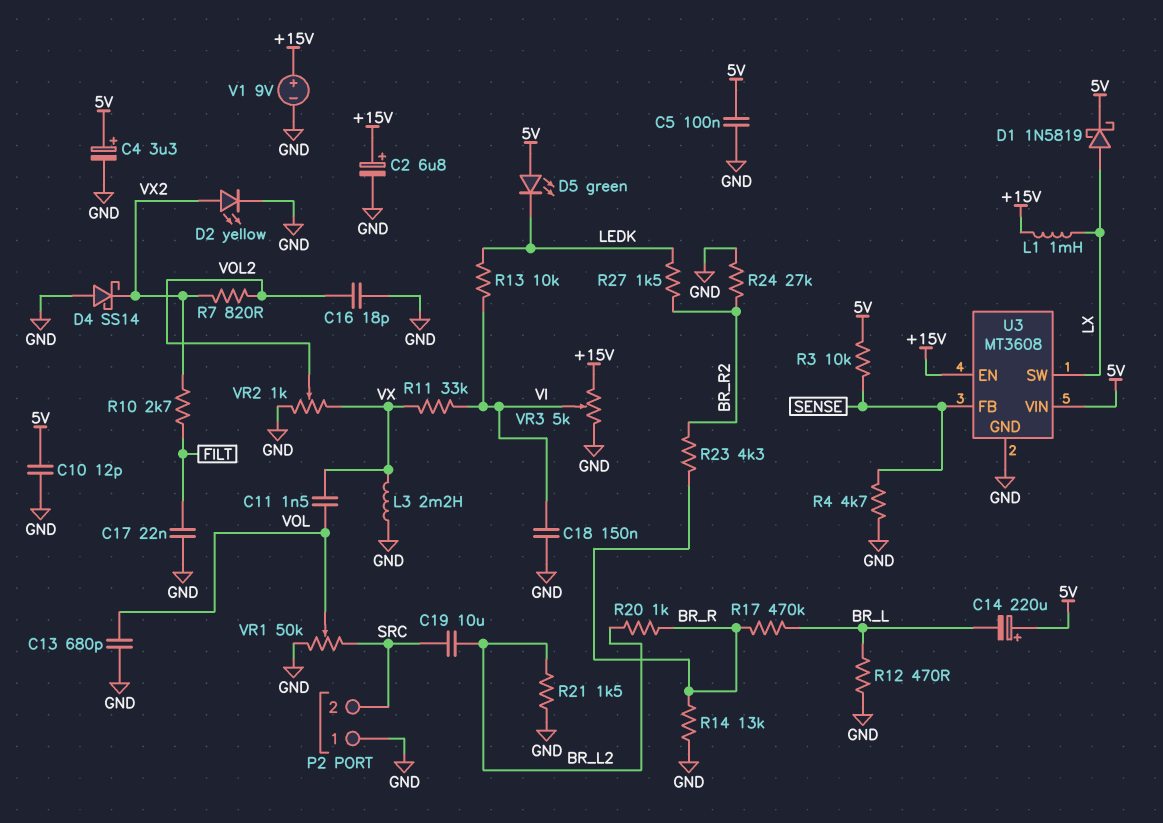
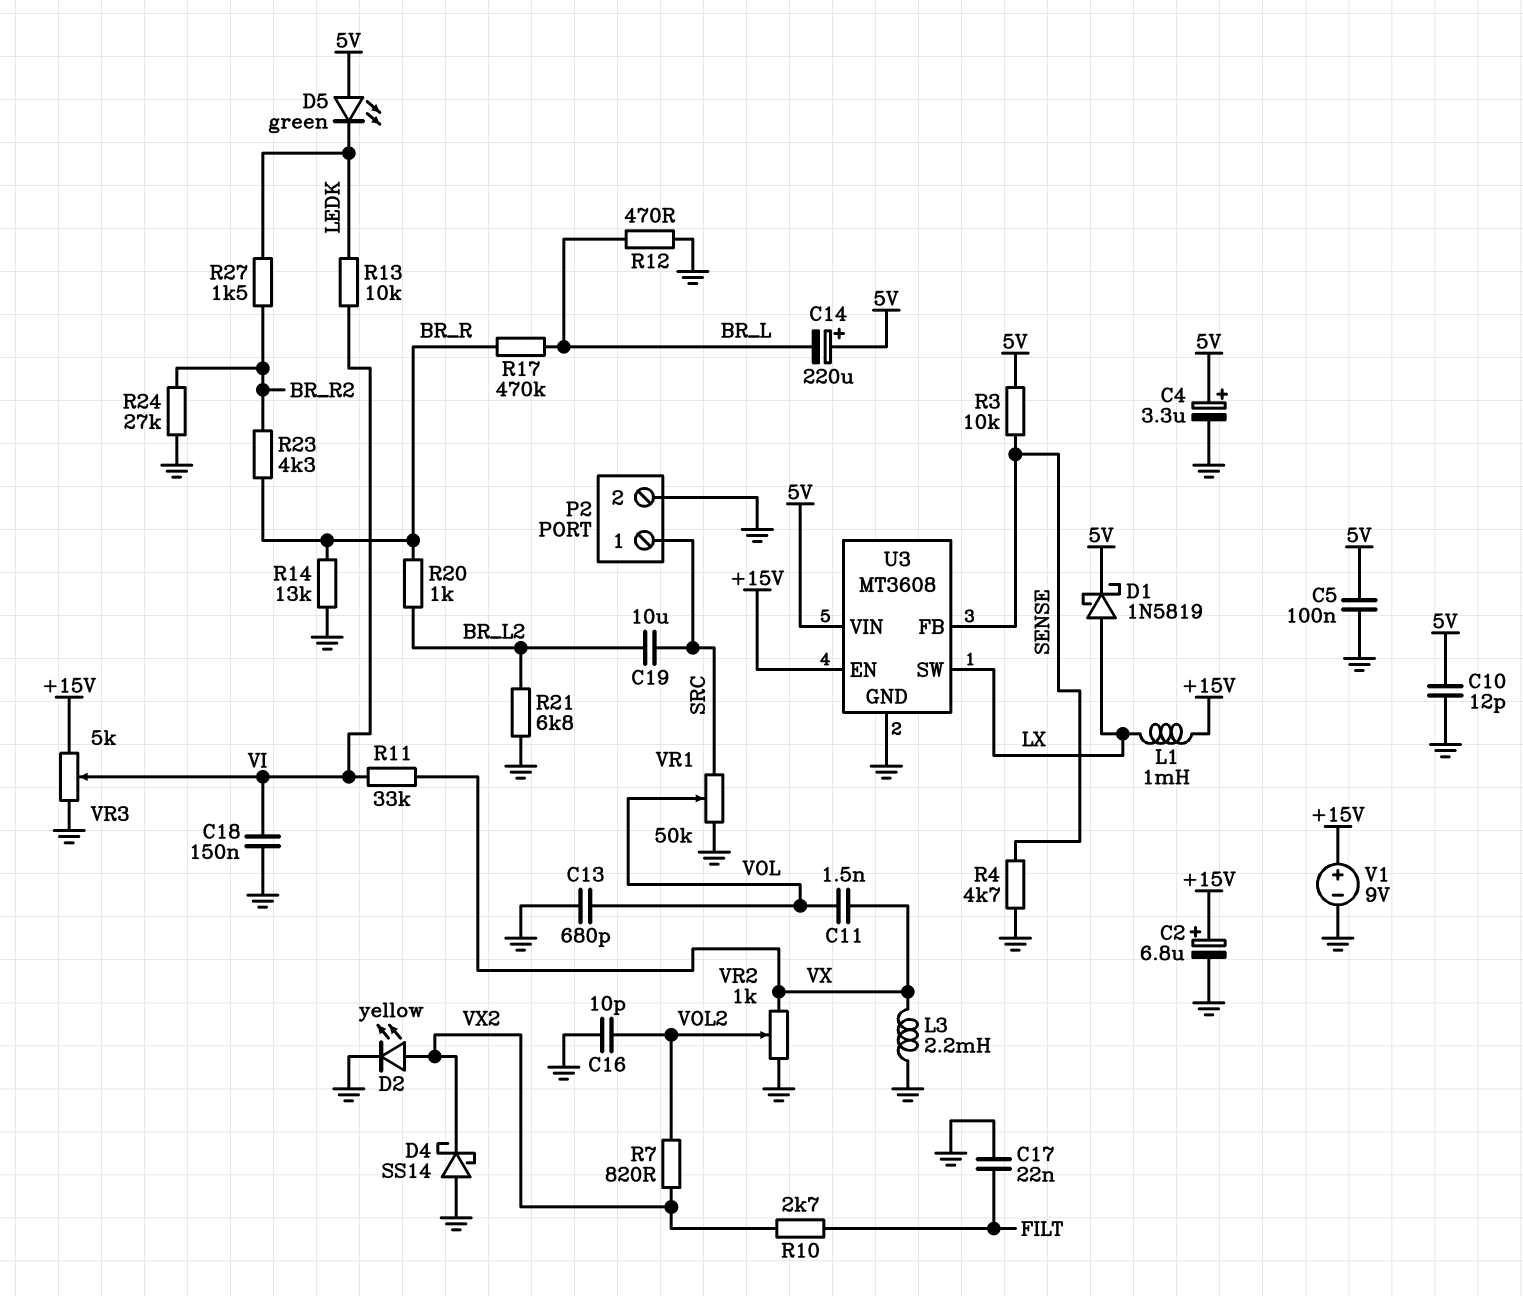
C16: 18pF (GND, VOL2) -> 10pF (GND, VOL2)
P2 pin 1: GND -> SRC
P2 pin 2: SRC -> GND
R21: 1.5k (BR_L2, GND) -> 6.8k (BR_L2, GND)

